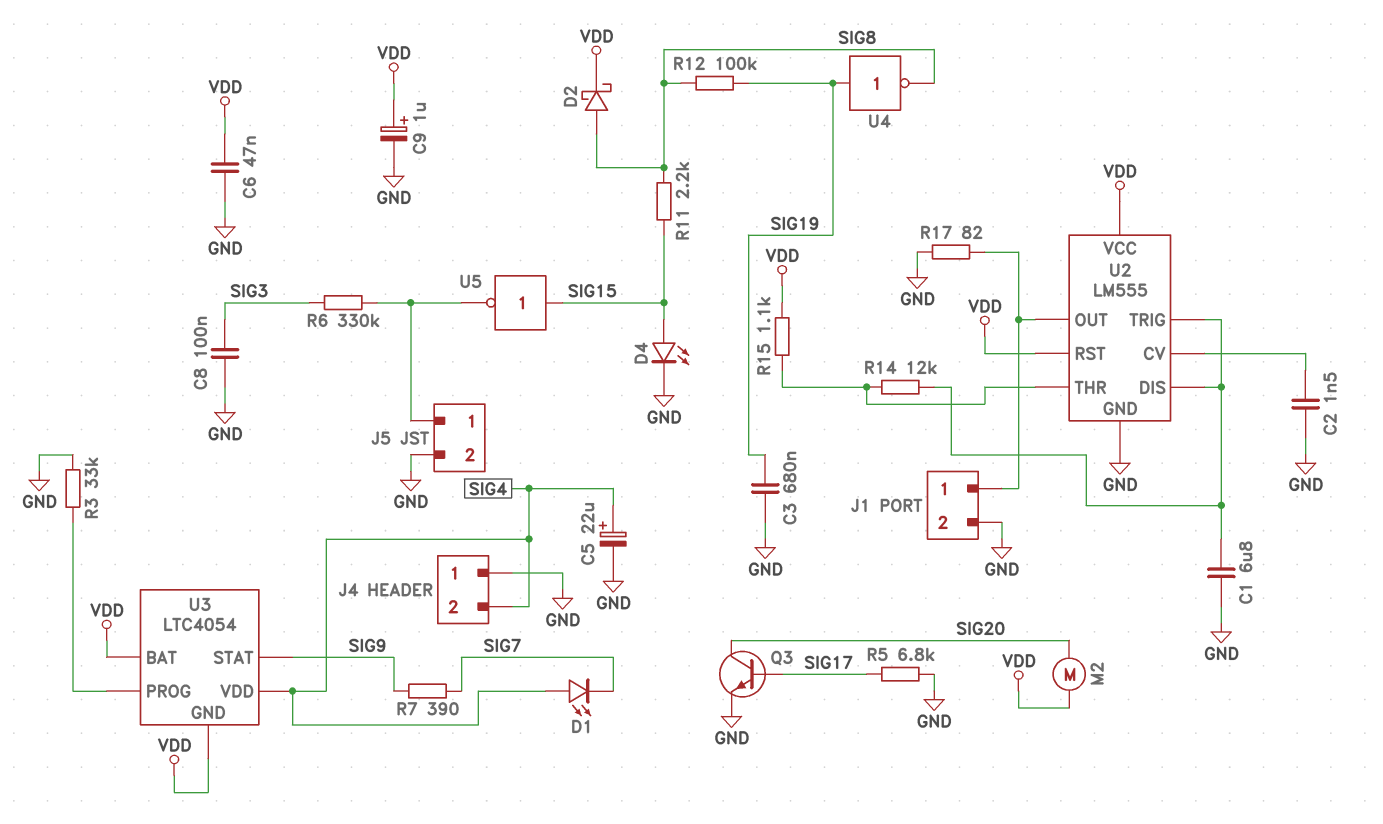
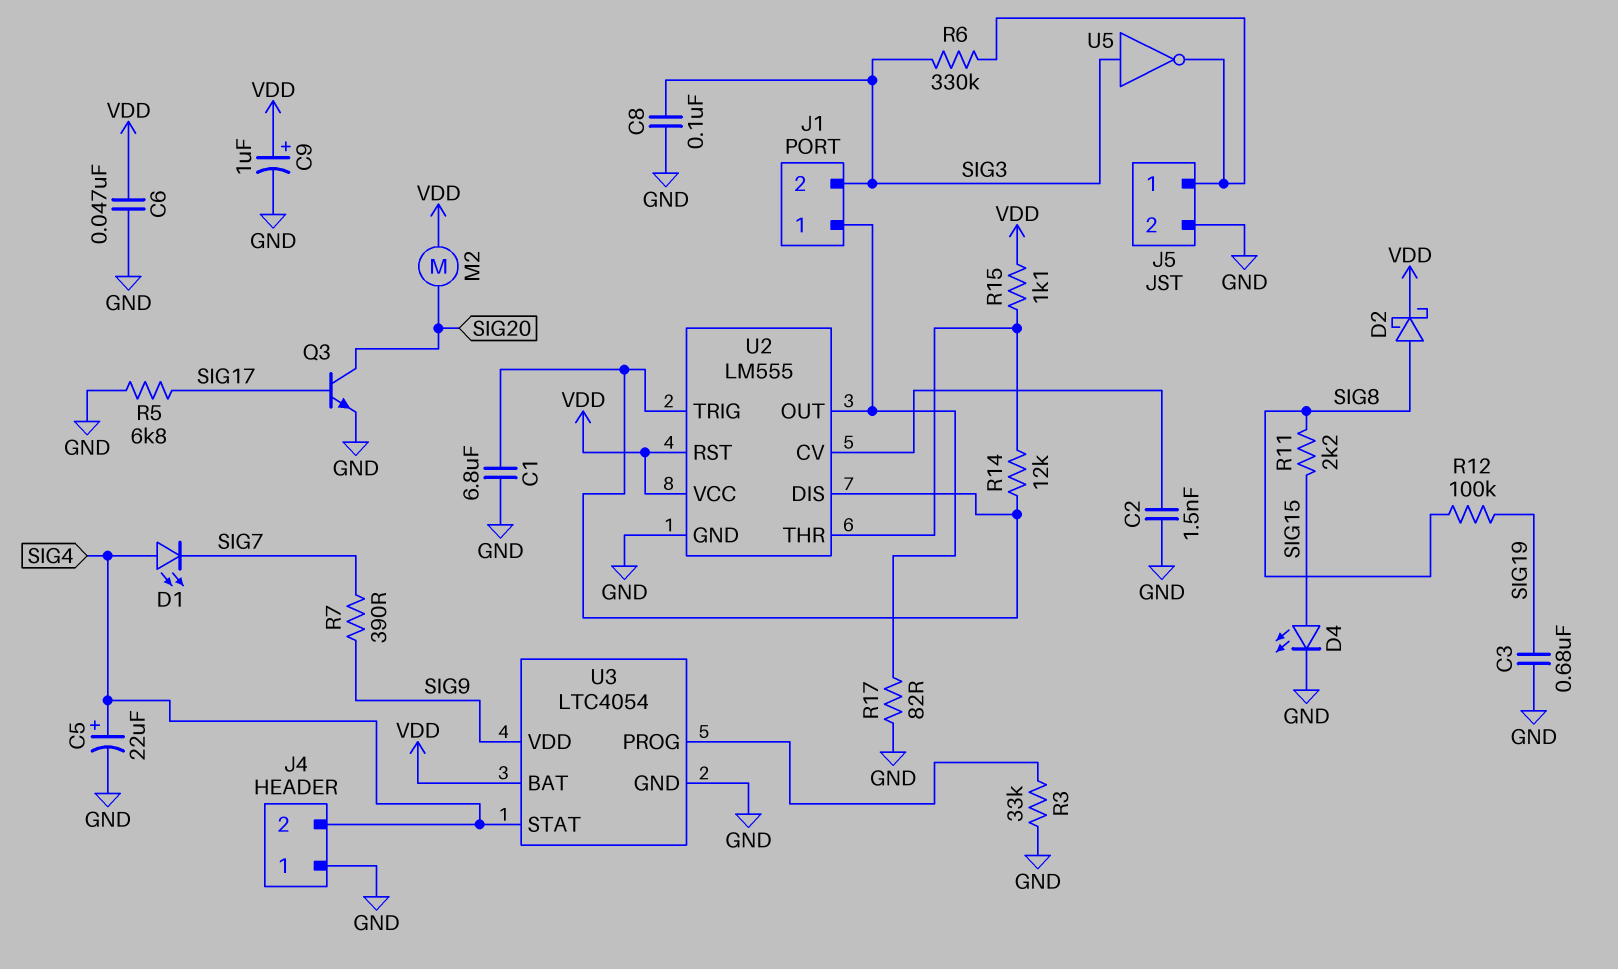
J1 pin 2: GND -> SIG3
U3 pin GND: VDD -> GND
U3 pin STAT: SIG9 -> SIG4
U3 pin VDD: SIG4 -> SIG9
U4: NOT (in SIG19, out SIG8) -> none
U5: NOT (in SIG15, out J5/1) -> NOT (in SIG3, out J5/1)

